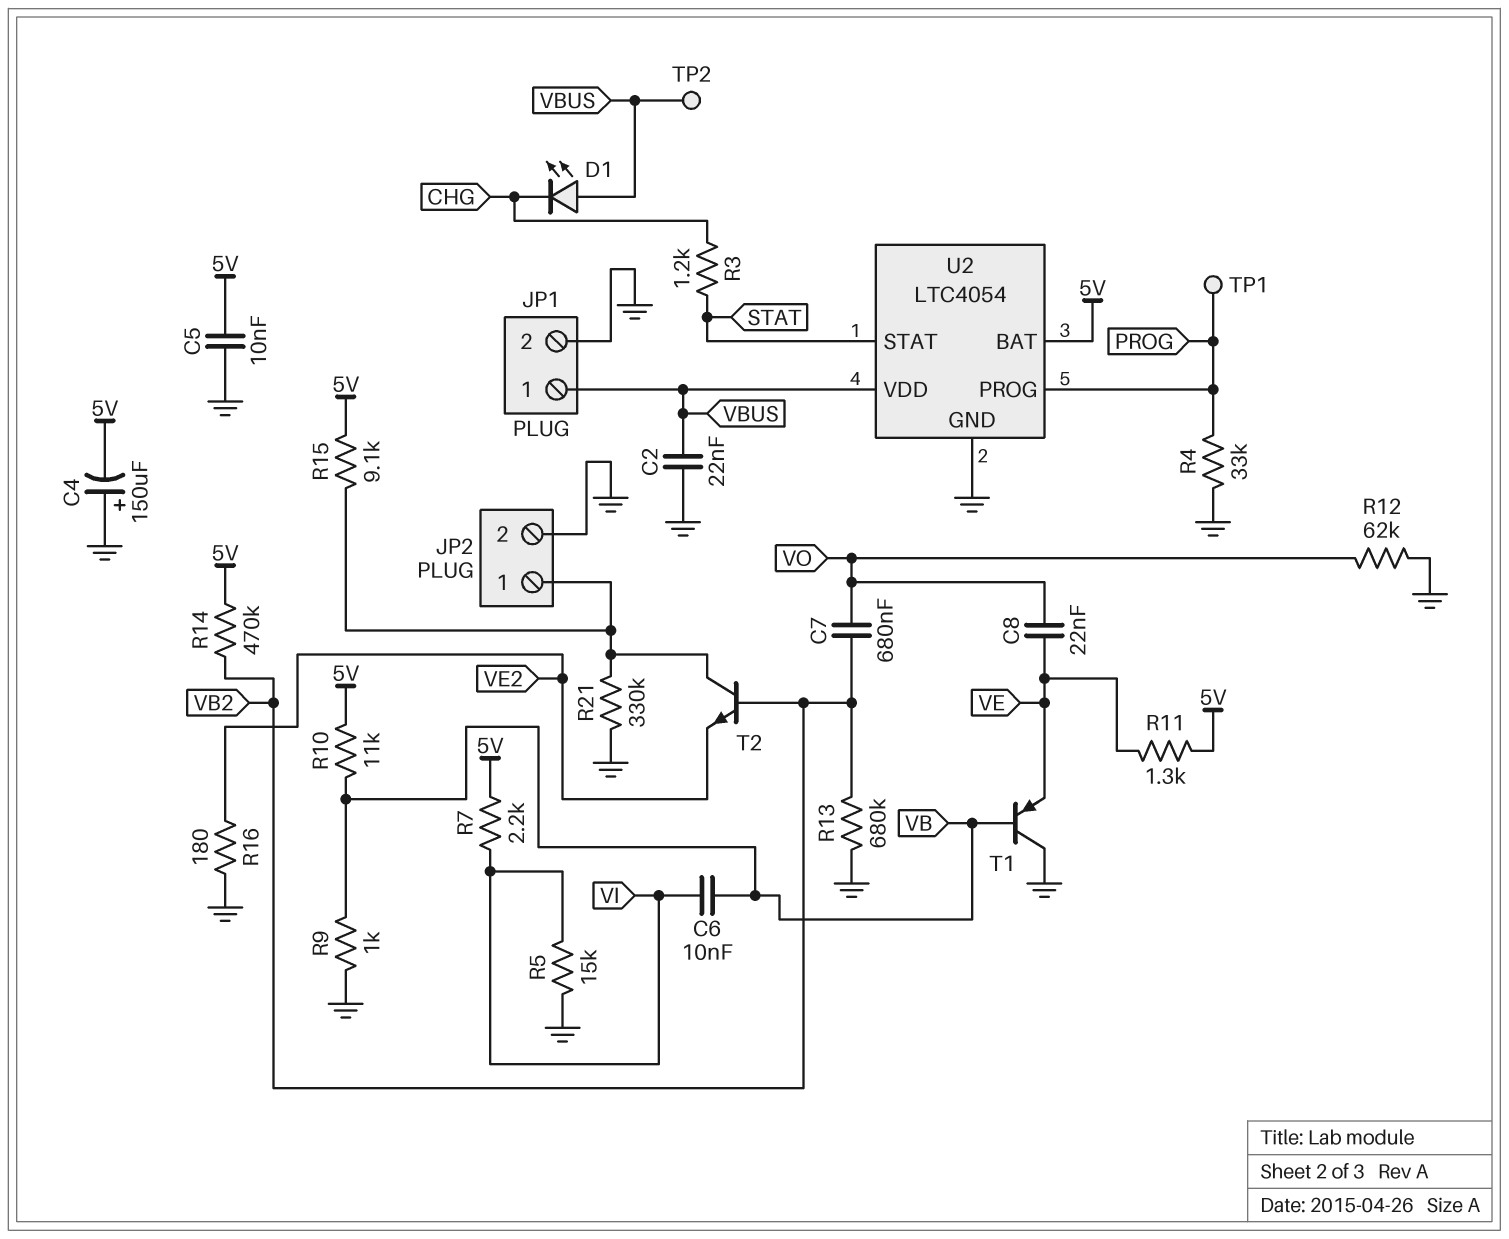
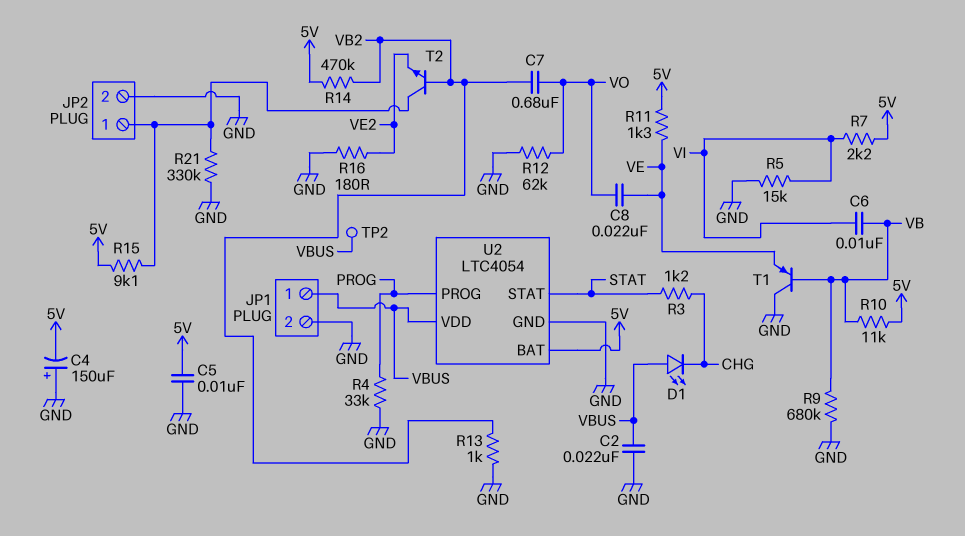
R9: 1k (GND, VB) -> 680k (GND, VB)
R13: 680k (GND, VB2) -> 1k (GND, VB2)
TP1: test point (PROG) -> none

